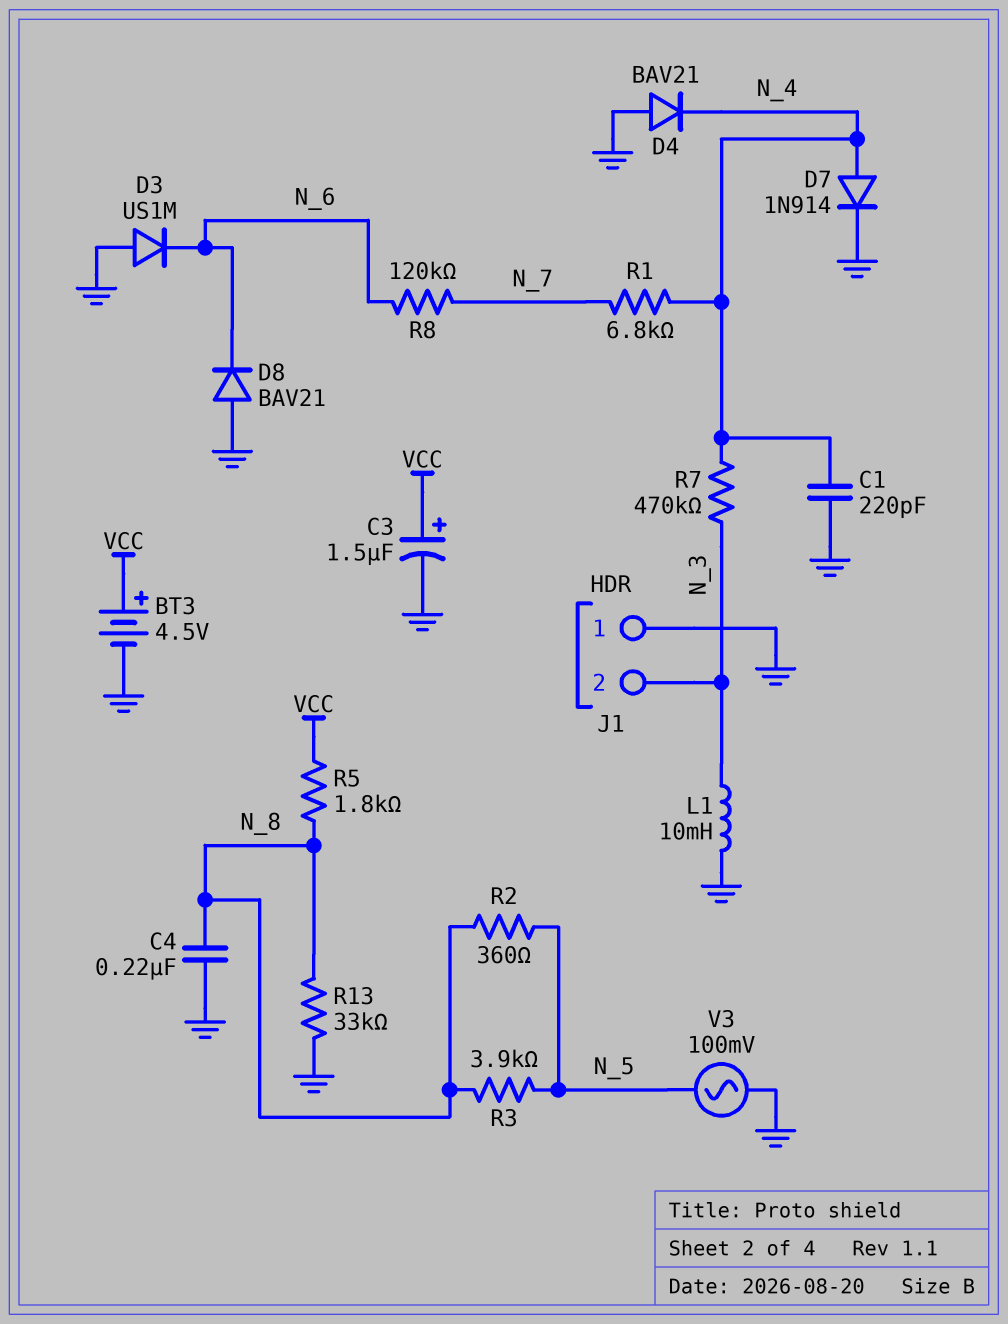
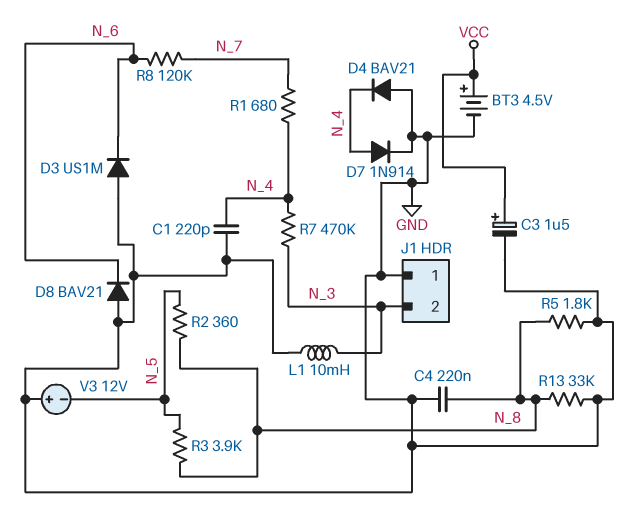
R1: 6.8k (N_4, N_7) -> 680 (N_4, N_7)
R5: 1.8k (N_8, VCC) -> 1.8k (GND, N_8)
V3: AC 100mV (GND, N_5) -> 12V (plus GND, minus N_5)

